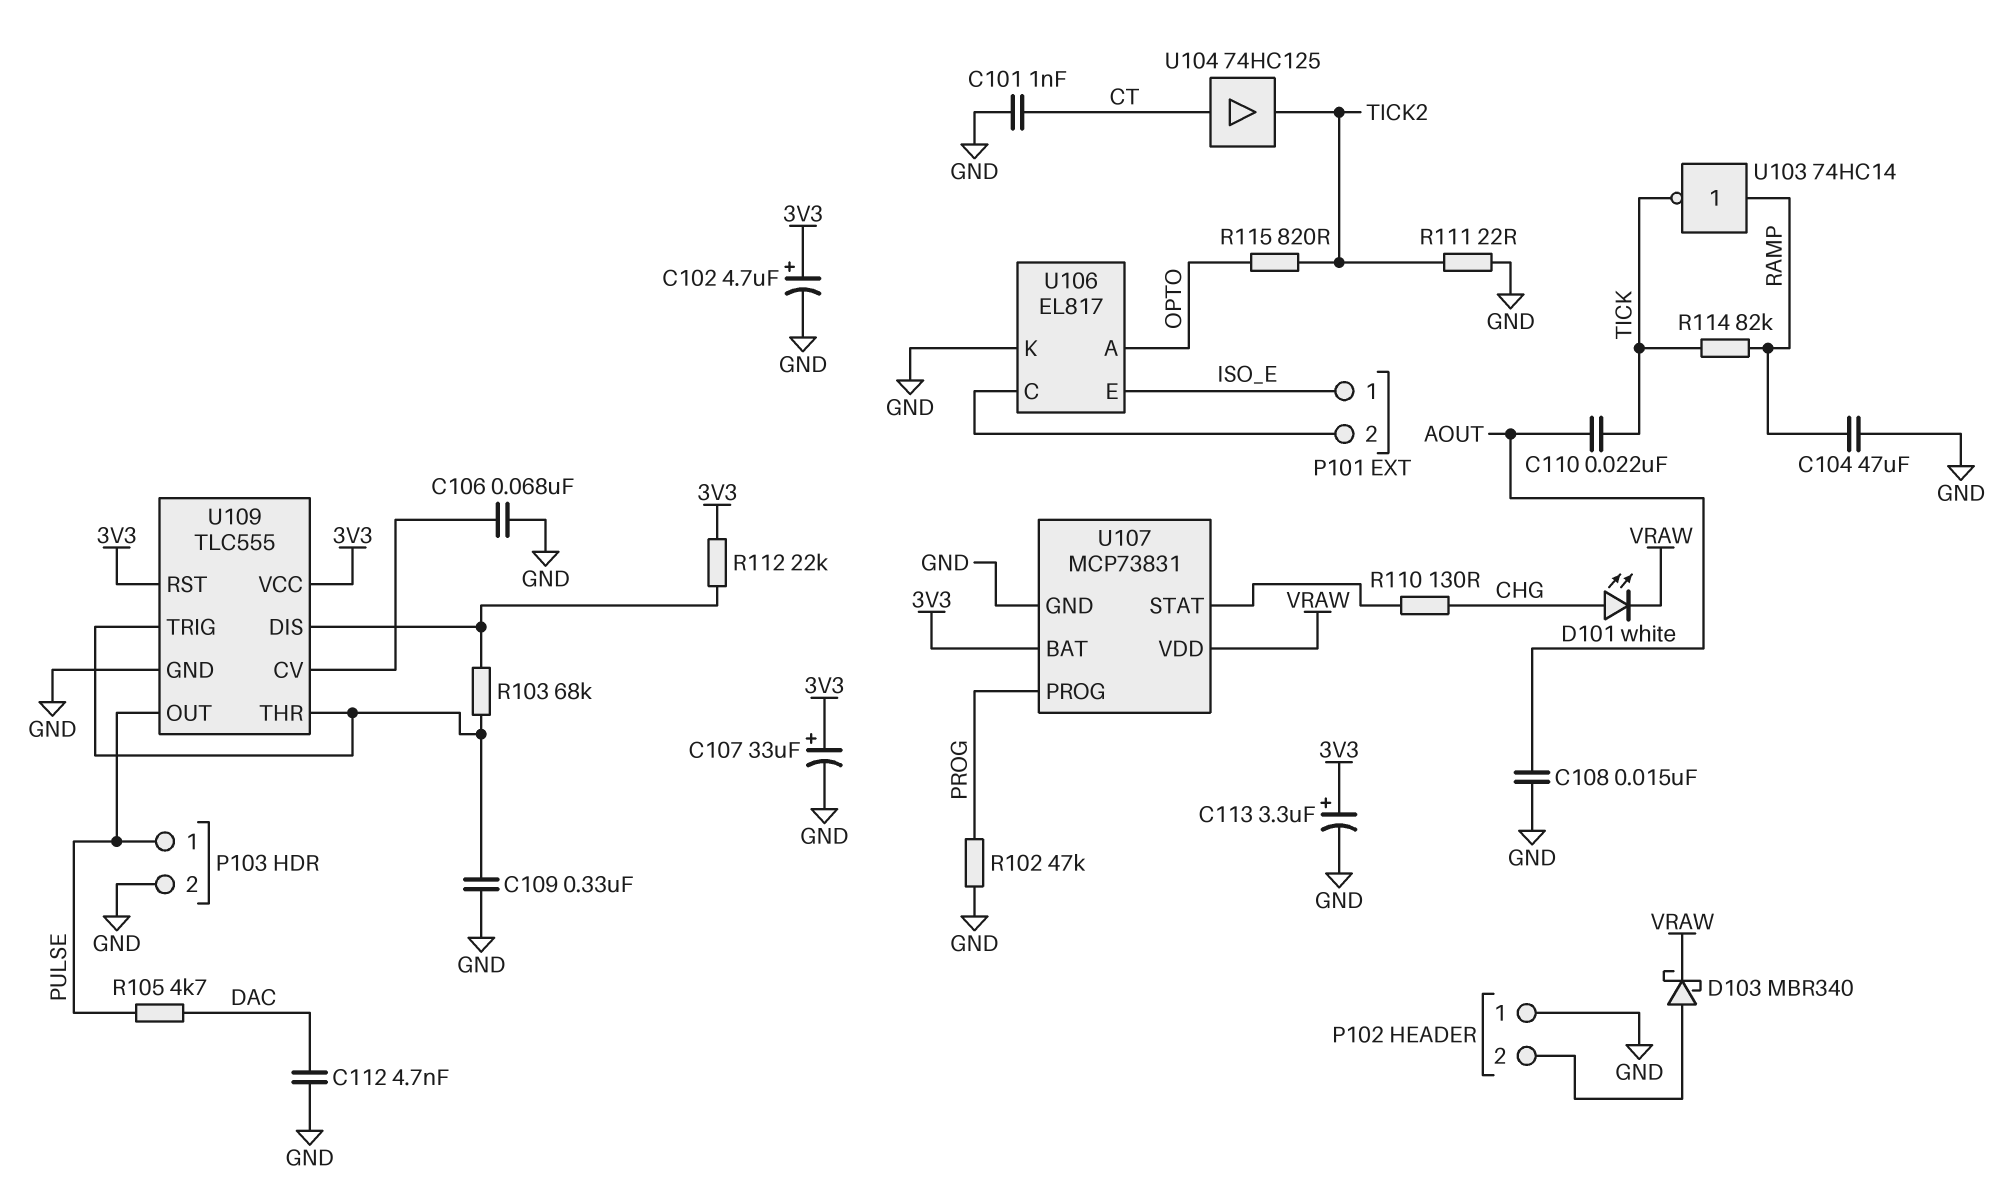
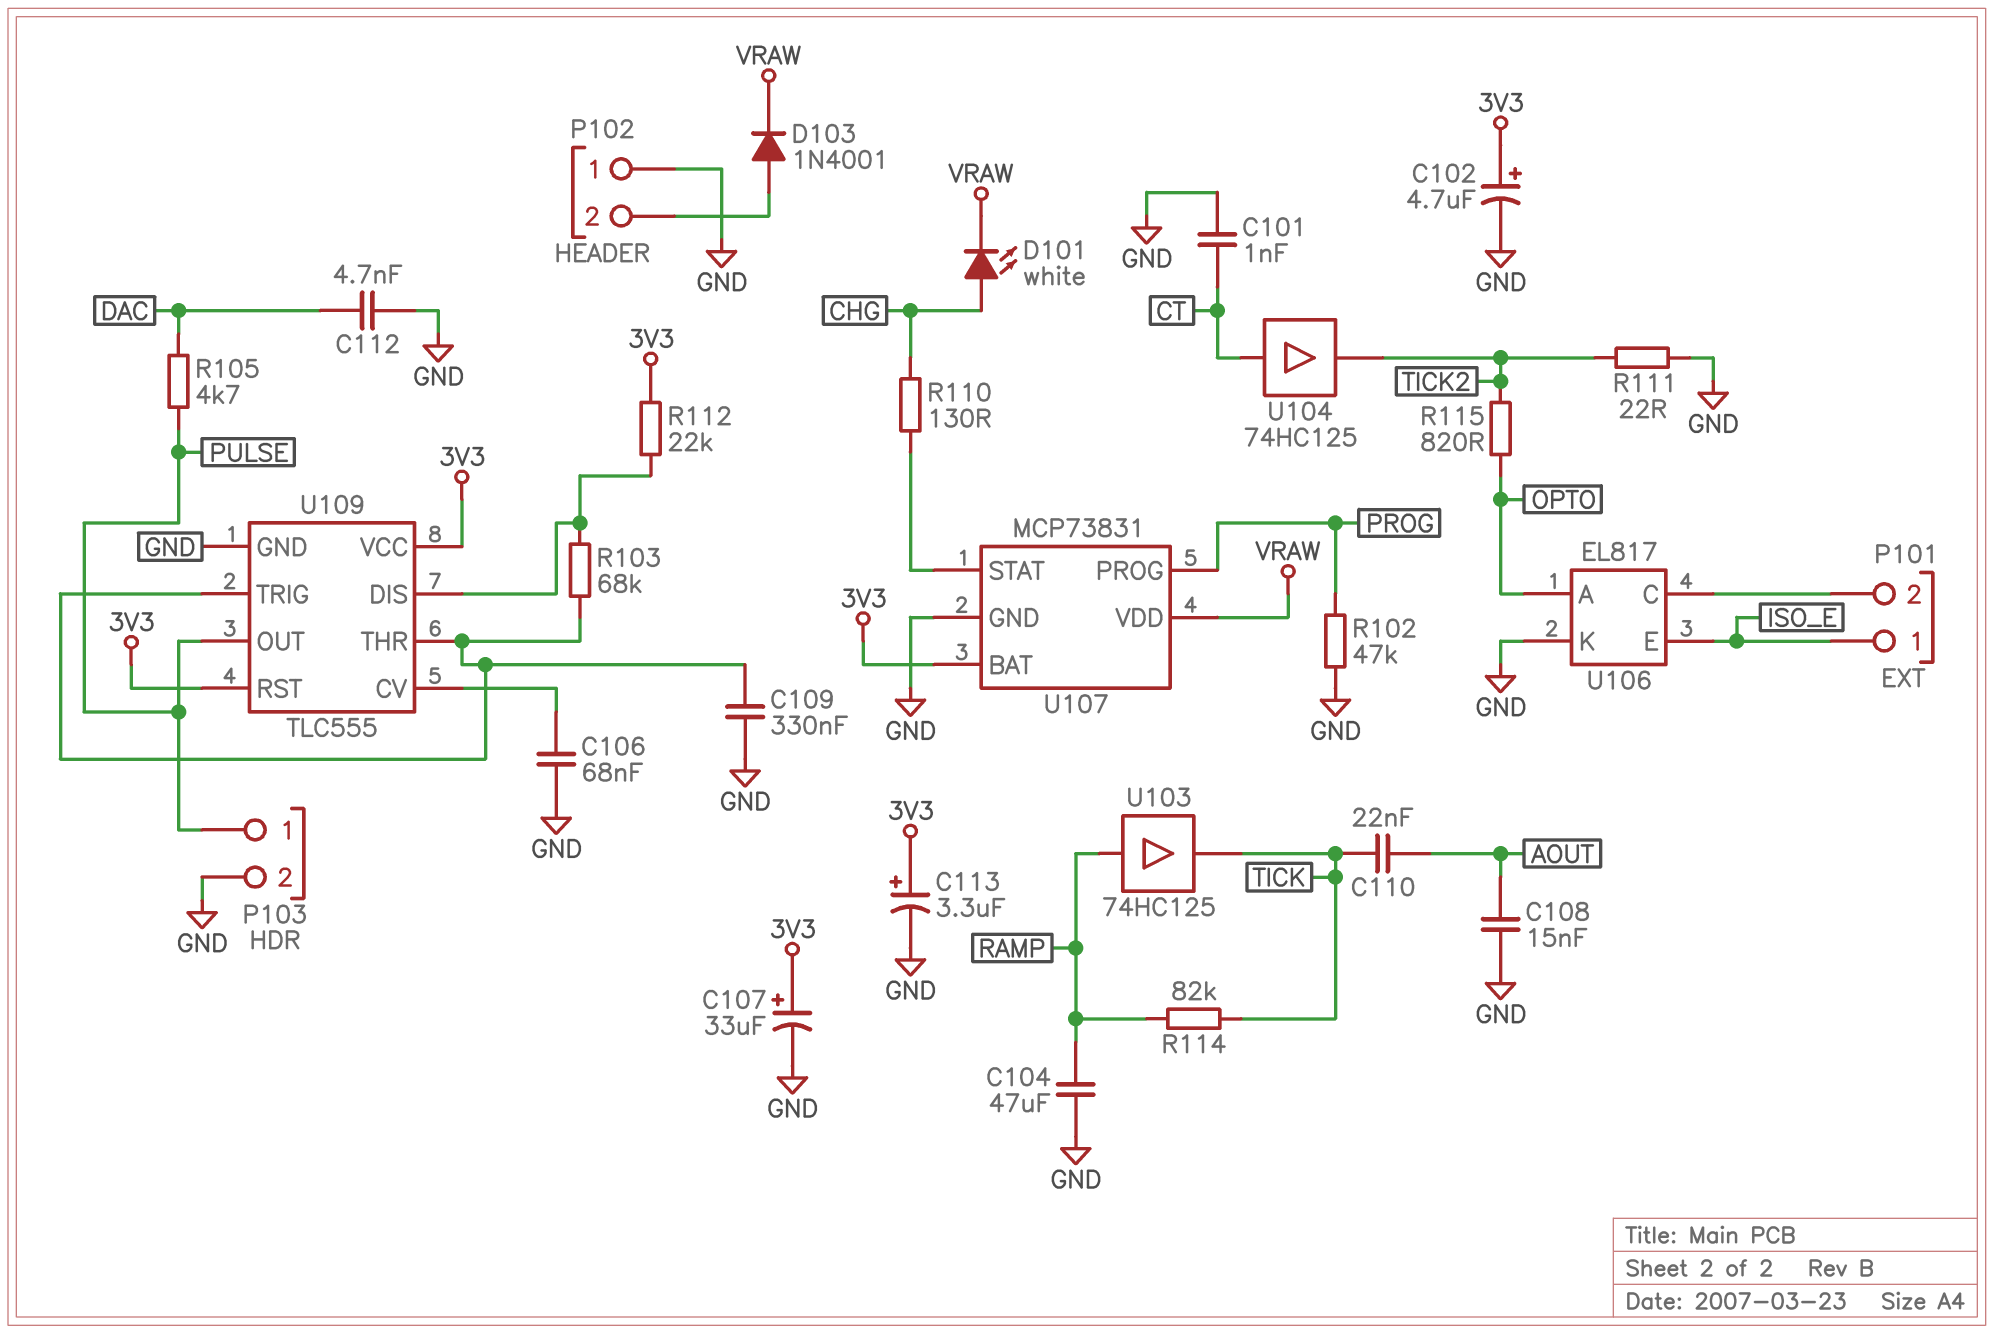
D103: schottky MBR340 (A P102/2, K VRAW) -> diode 1N4001 (A P102/2, K VRAW)
U103: NOT 74HC14 (in RAMP, out TICK) -> buffer 74HC125 (in RAMP, out TICK)

